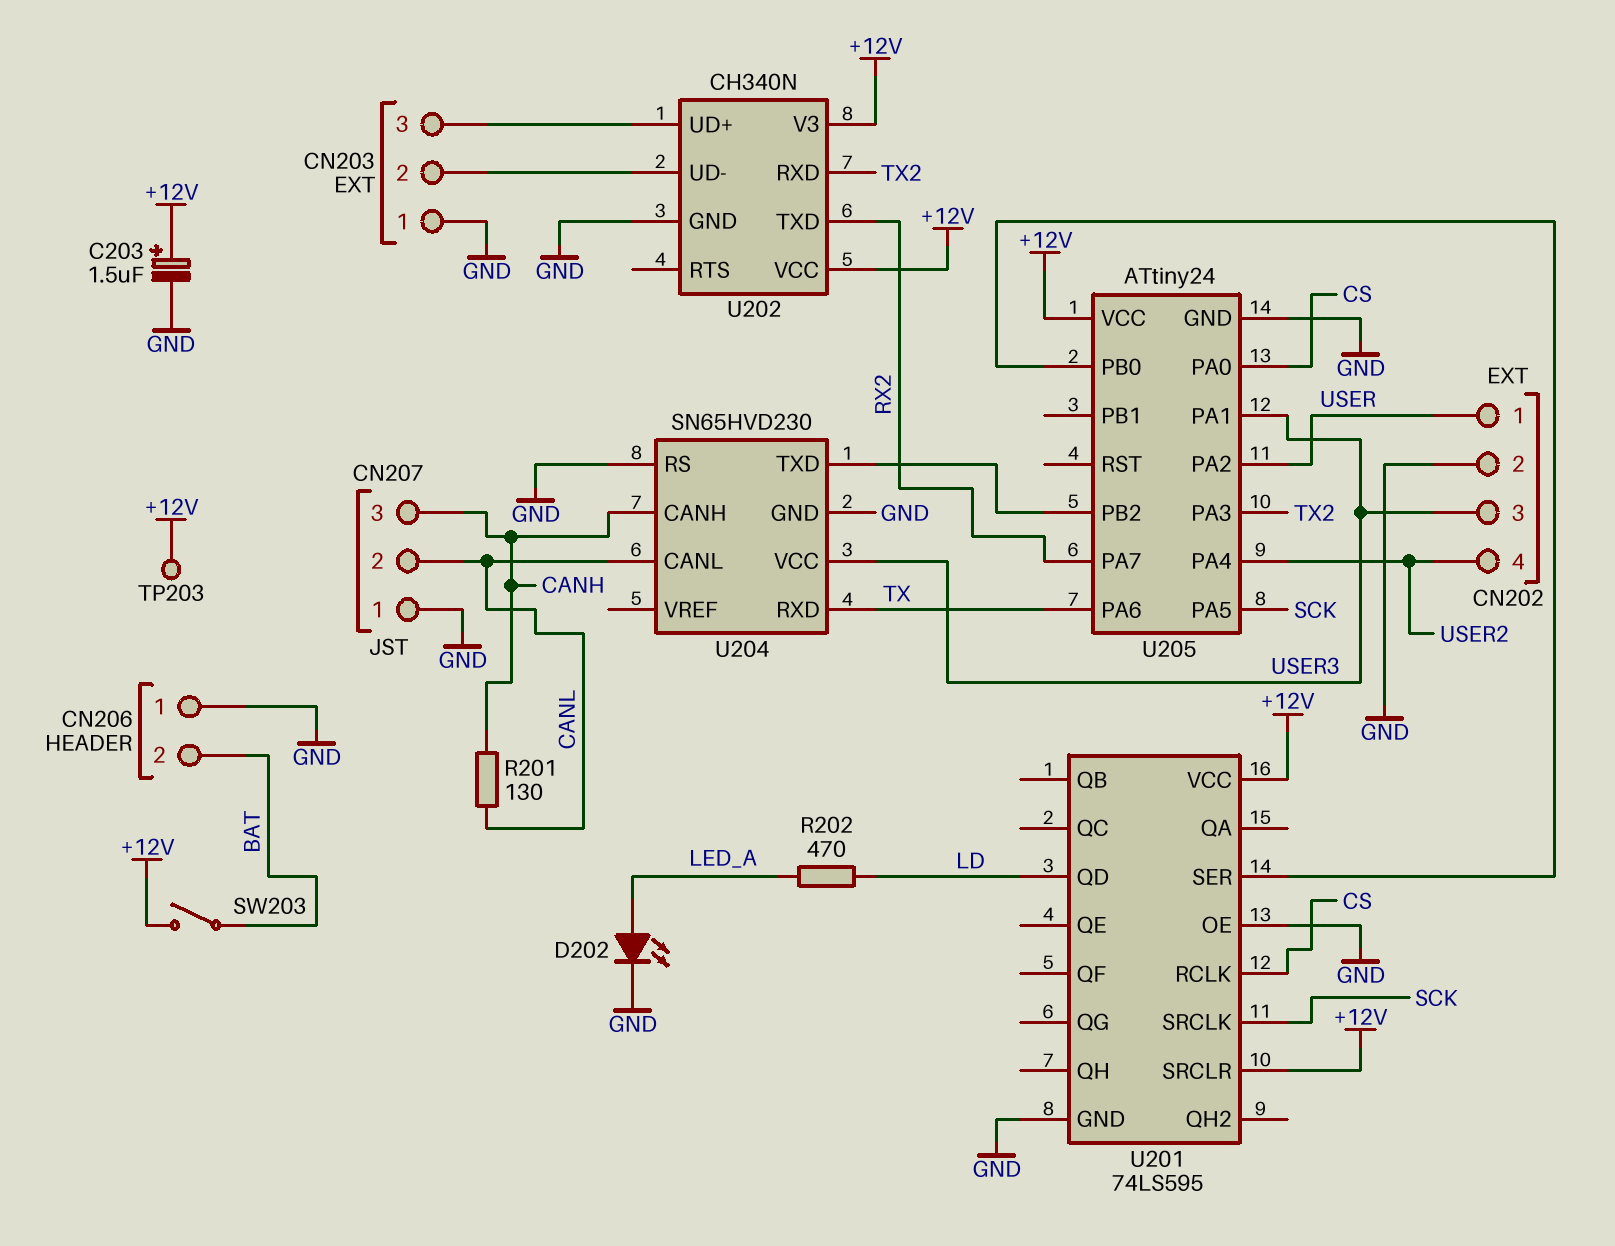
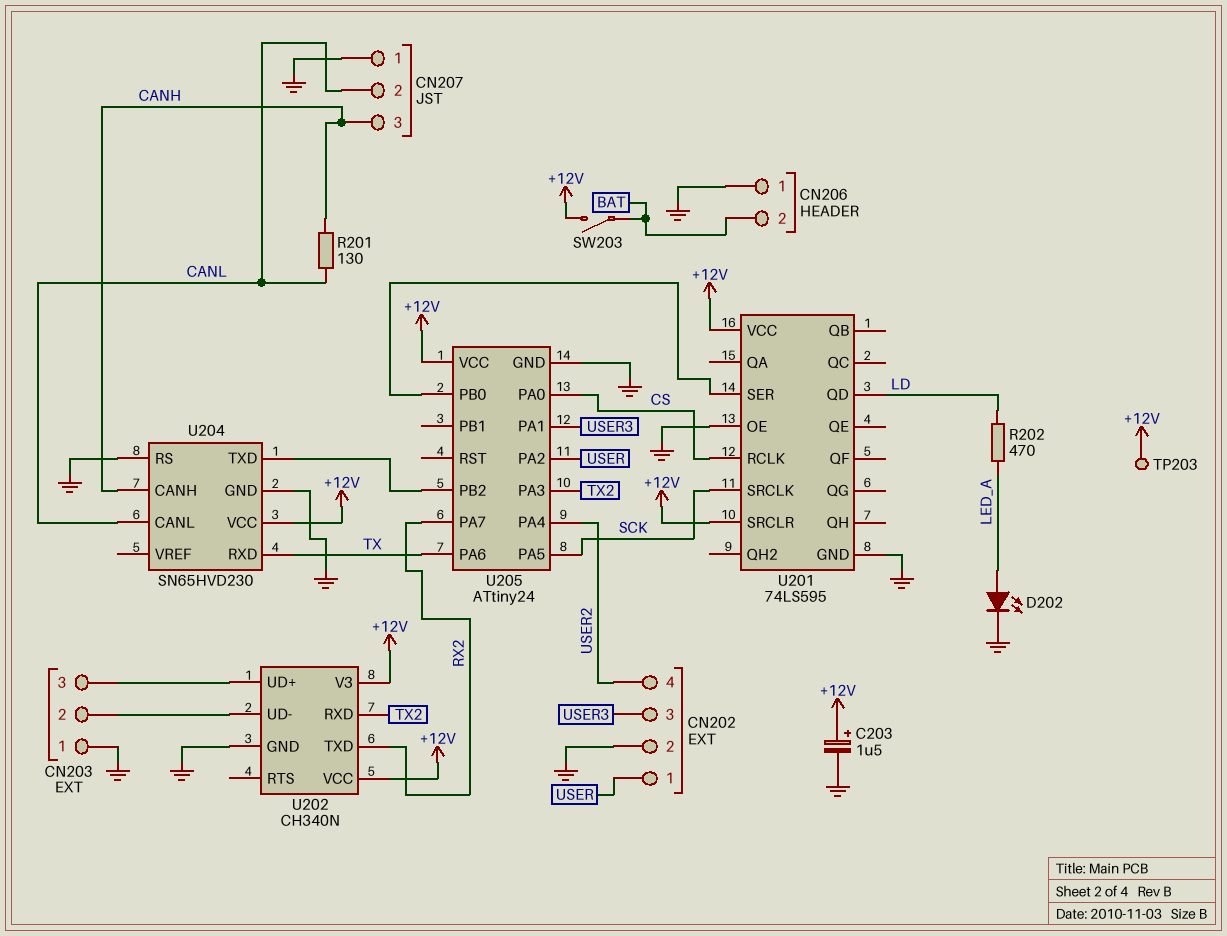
U204 pin VCC: USER3 -> +12V

